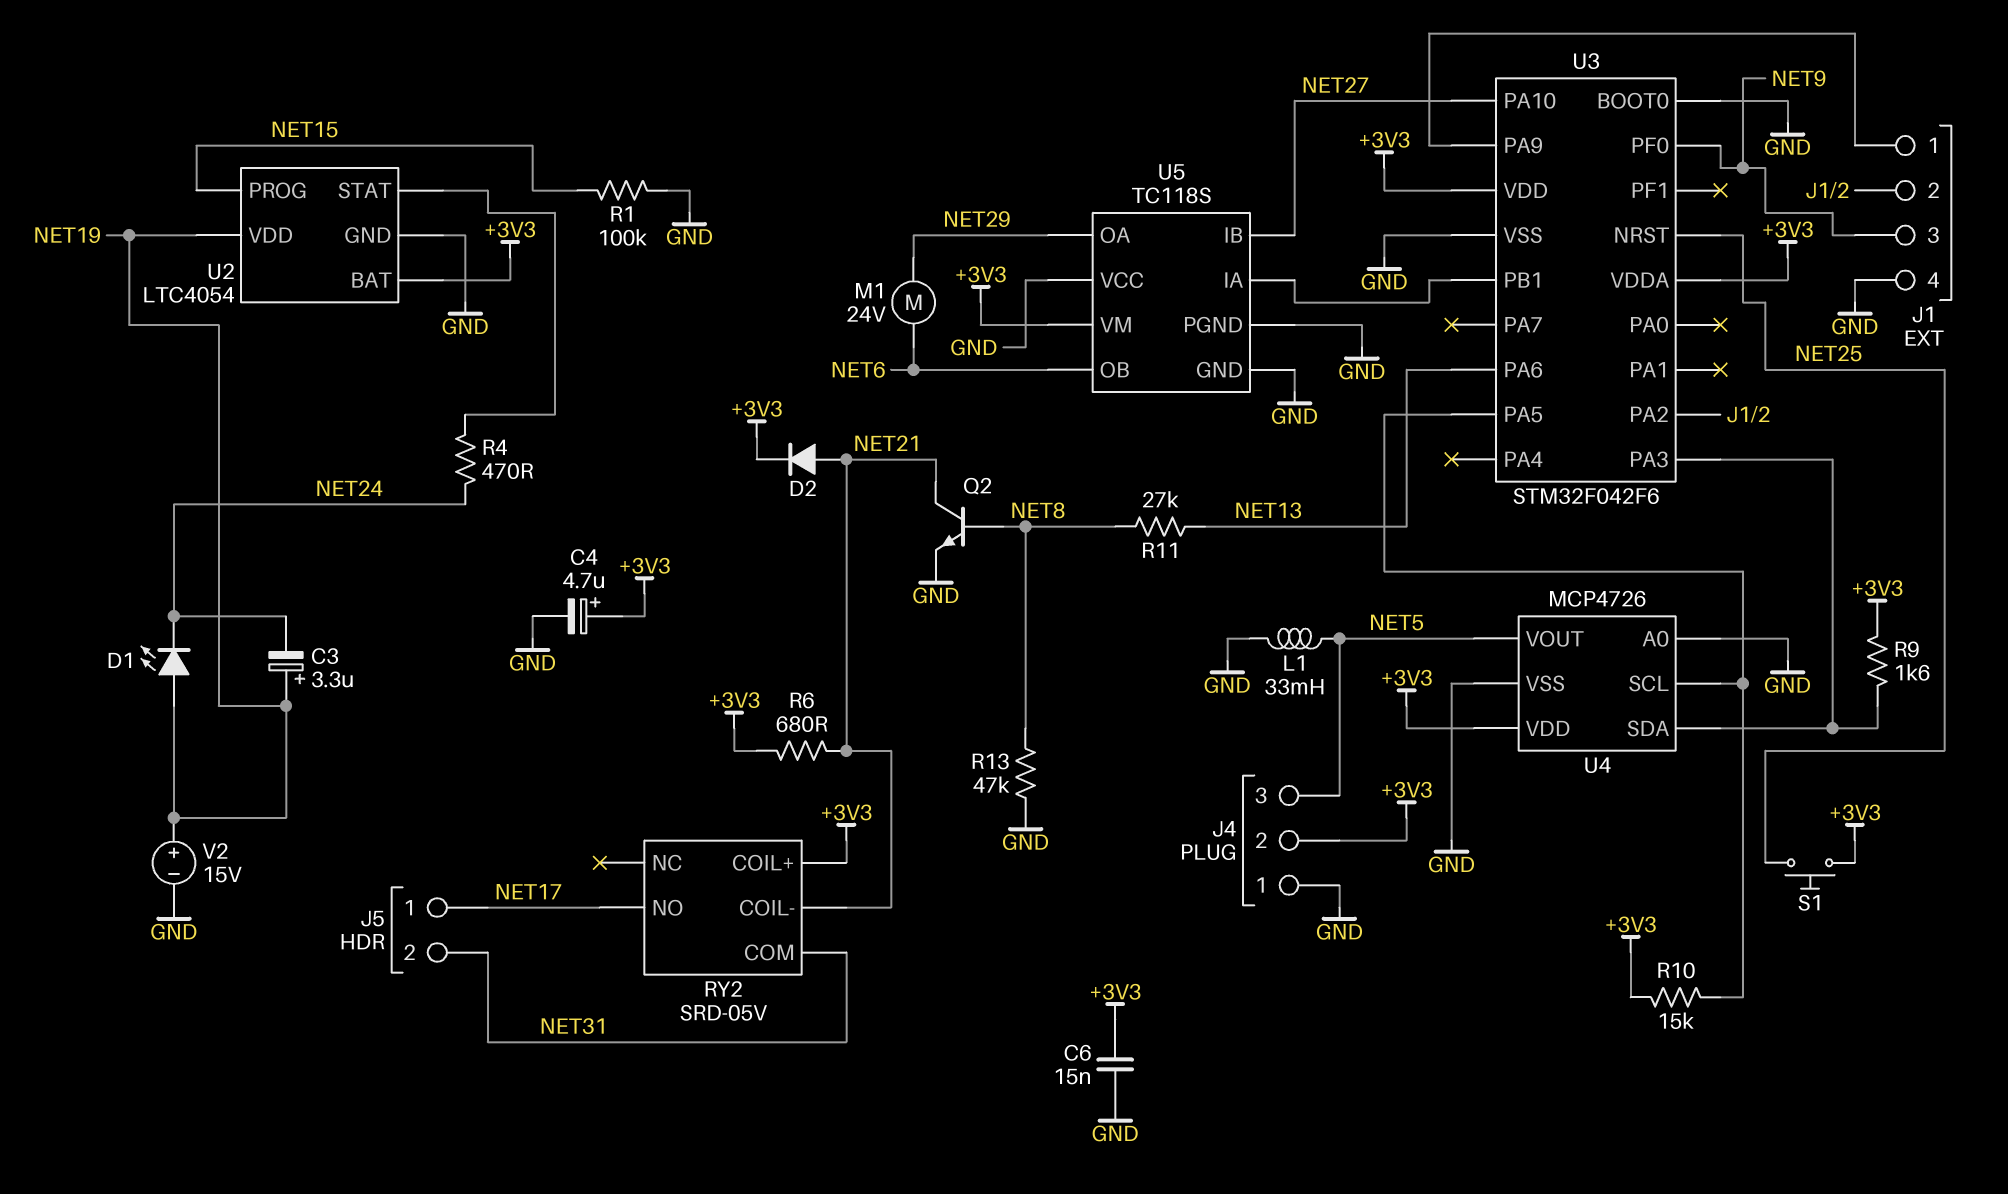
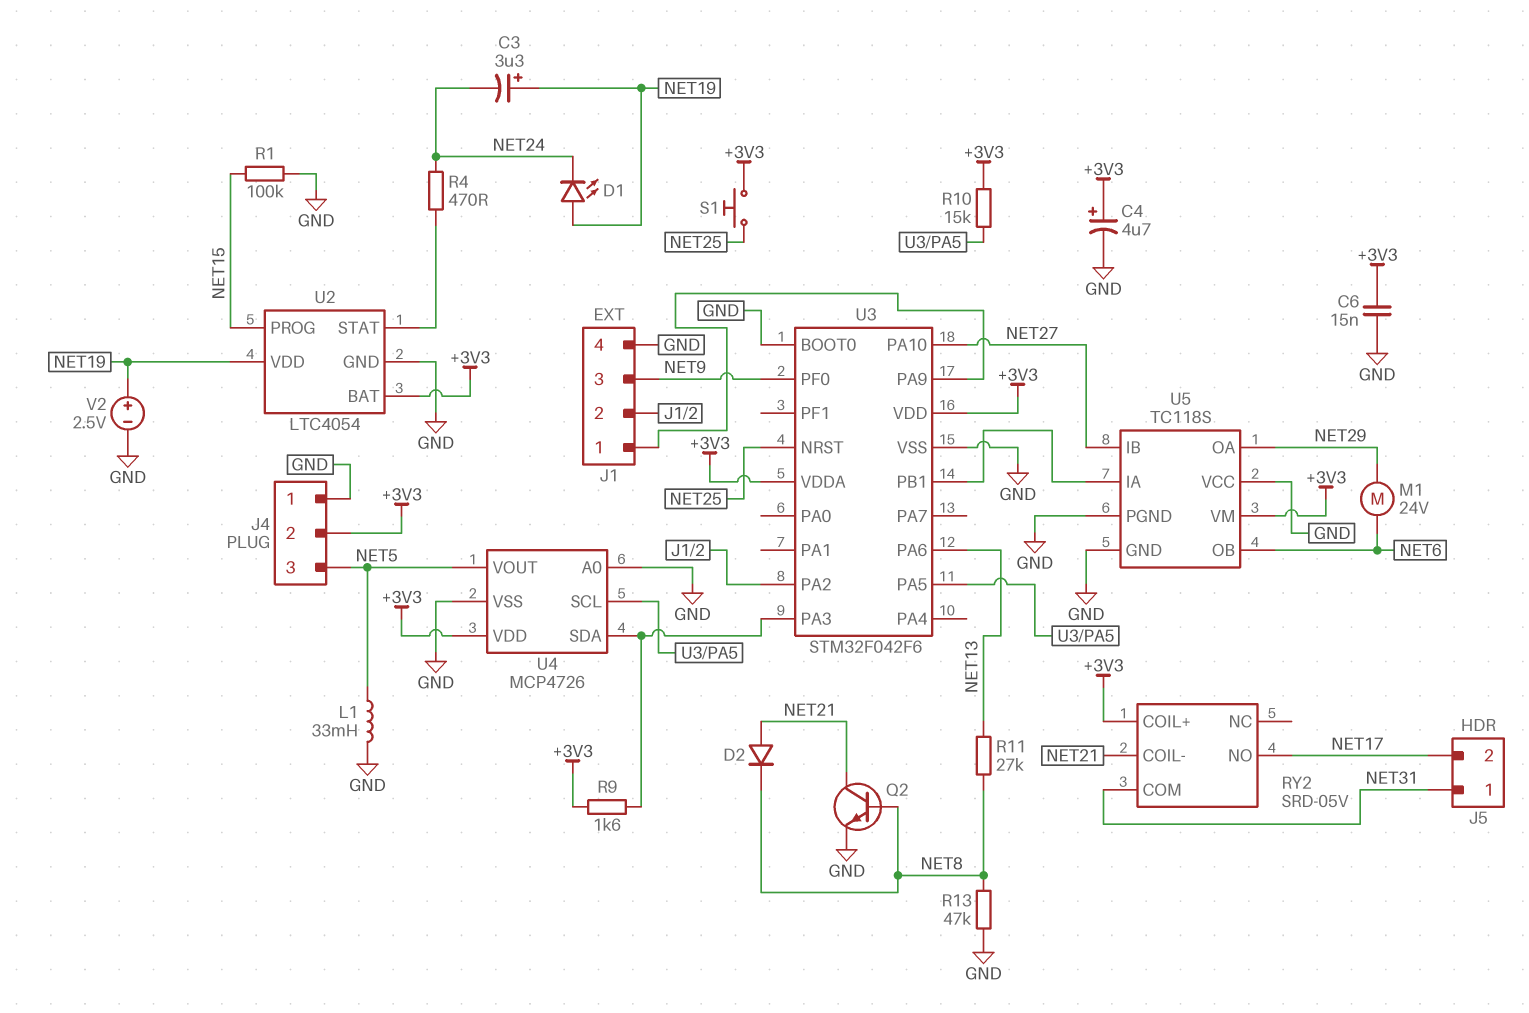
D2: diode (A NET21, K +3V3) -> diode (A NET21, K NET8)
J5 pin 1: NET17 -> NET31
J5 pin 2: NET31 -> NET17
R6: 680 (+3V3, NET21) -> none
V2: 15V (plus NET19, minus GND) -> 2.5V (plus NET19, minus GND)

